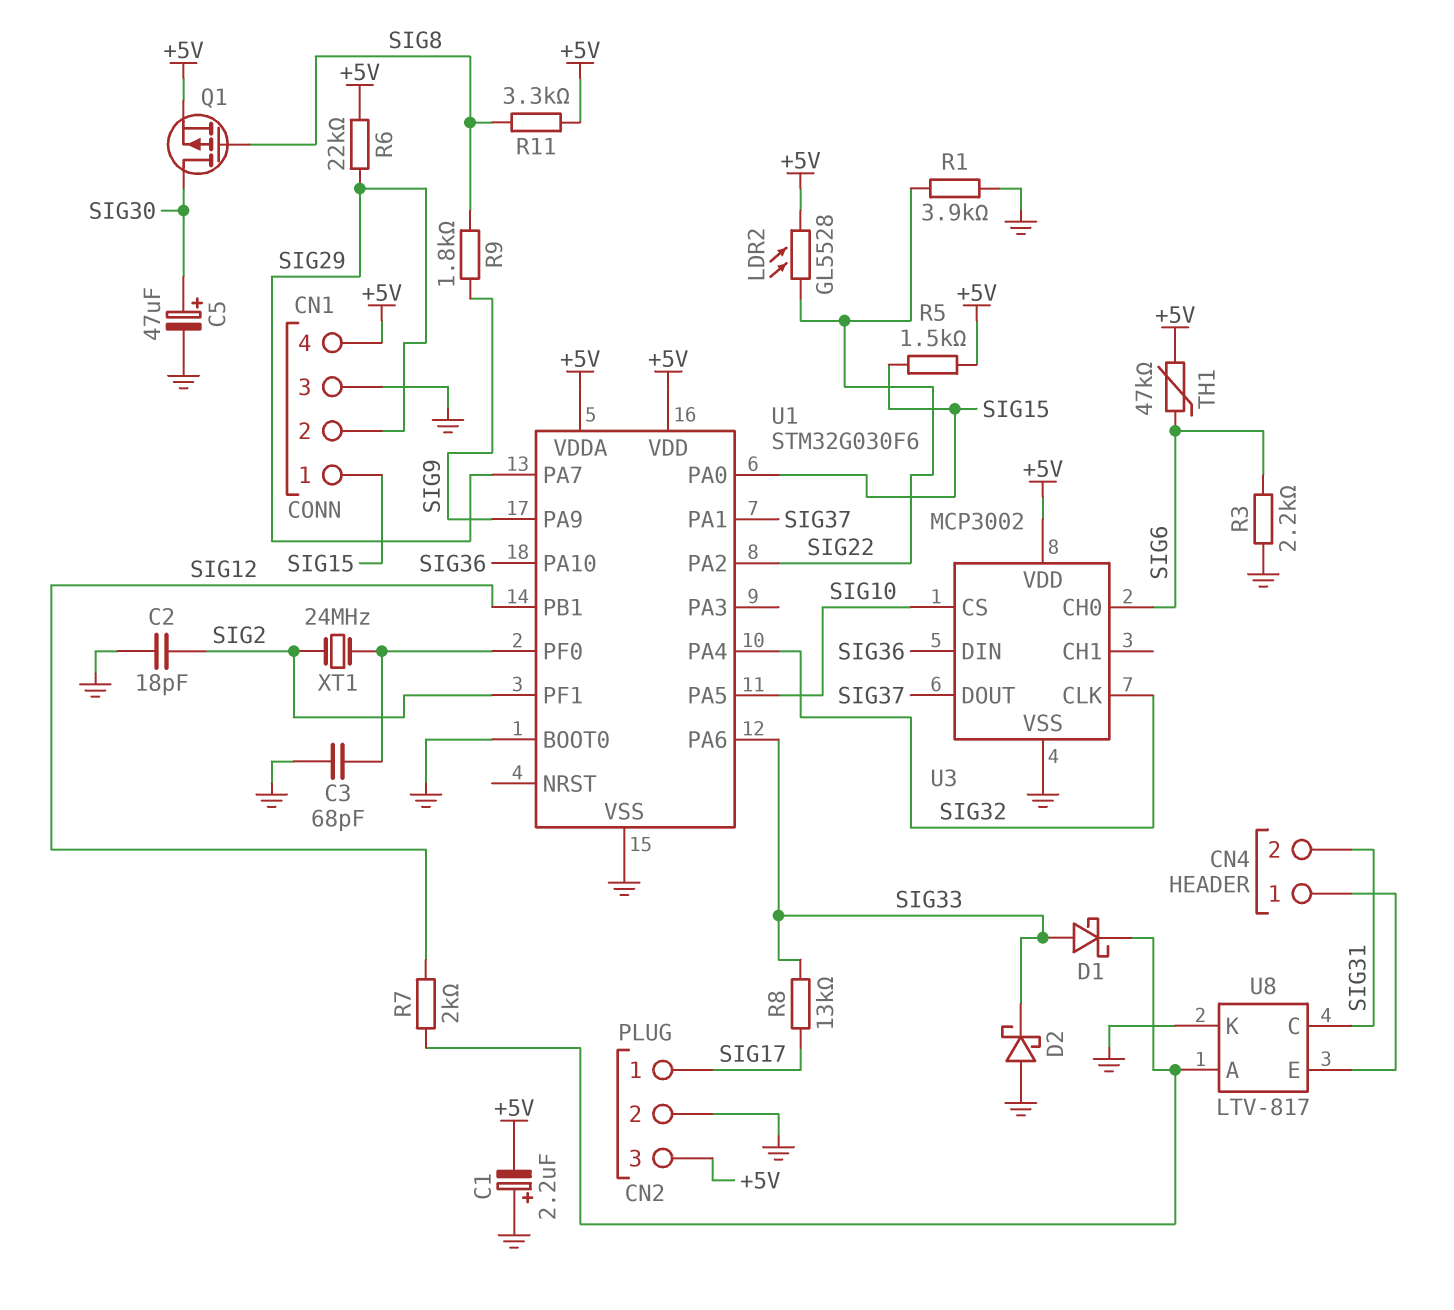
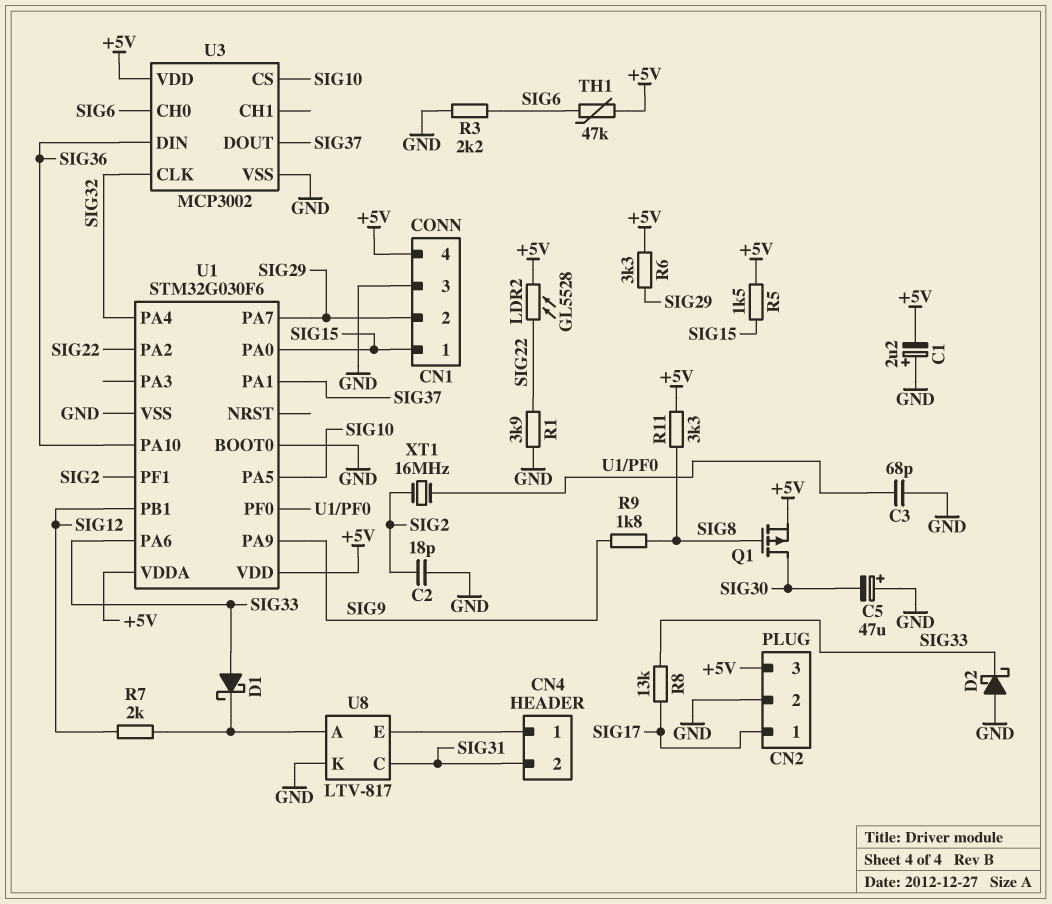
C5: 47uF (plus SIG30, minus GND) -> 47uF (plus GND, minus SIG30)
R6: 22k (+5V, SIG29) -> 3.3k (+5V, SIG29)
XT1: 24MHz (SIG2, U1/PF0) -> 16MHz (SIG2, U1/PF0)

